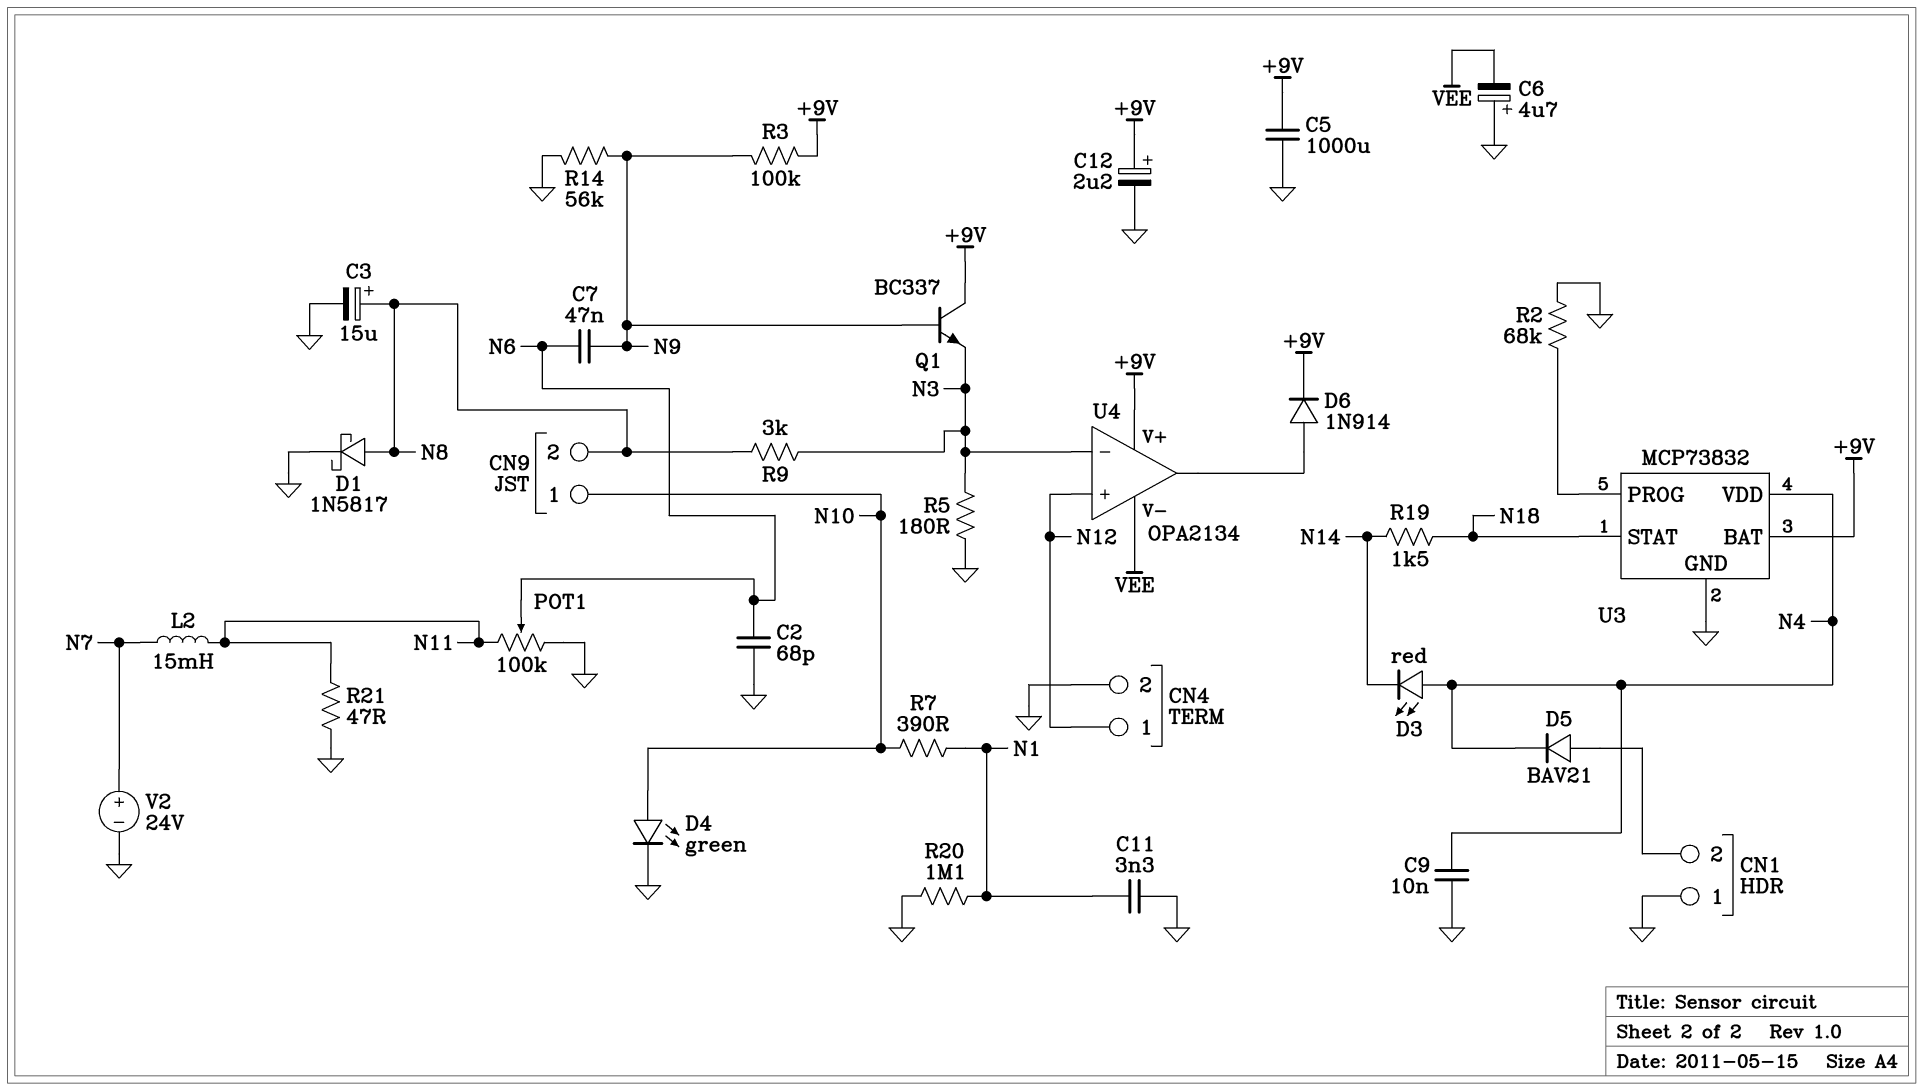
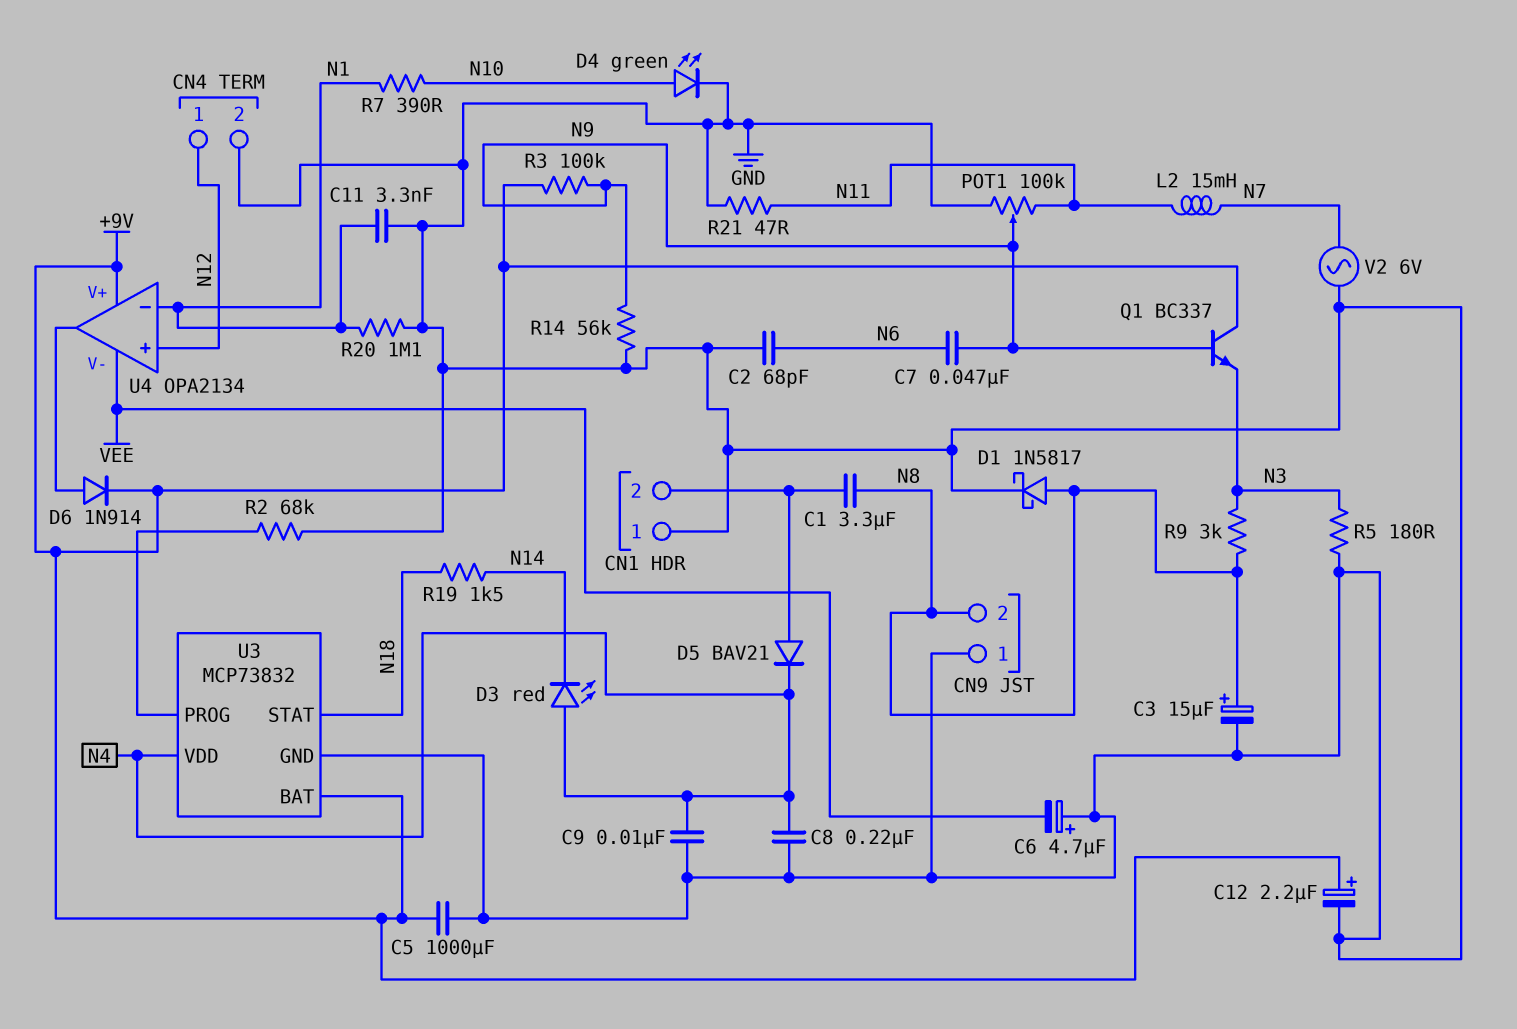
C1: none -> 3.3uF (CN1/2, N8)
C8: none -> 220nF (GND, N4)
CN9 pin 1: N10 -> GND
POT1: 100k (GND, N11, wiper N6) -> 100k (GND, N11, wiper N9)
U4 pin in-: N3 -> N1
V2: 24V (plus N7, minus GND) -> AC 6V (GND, N7)

